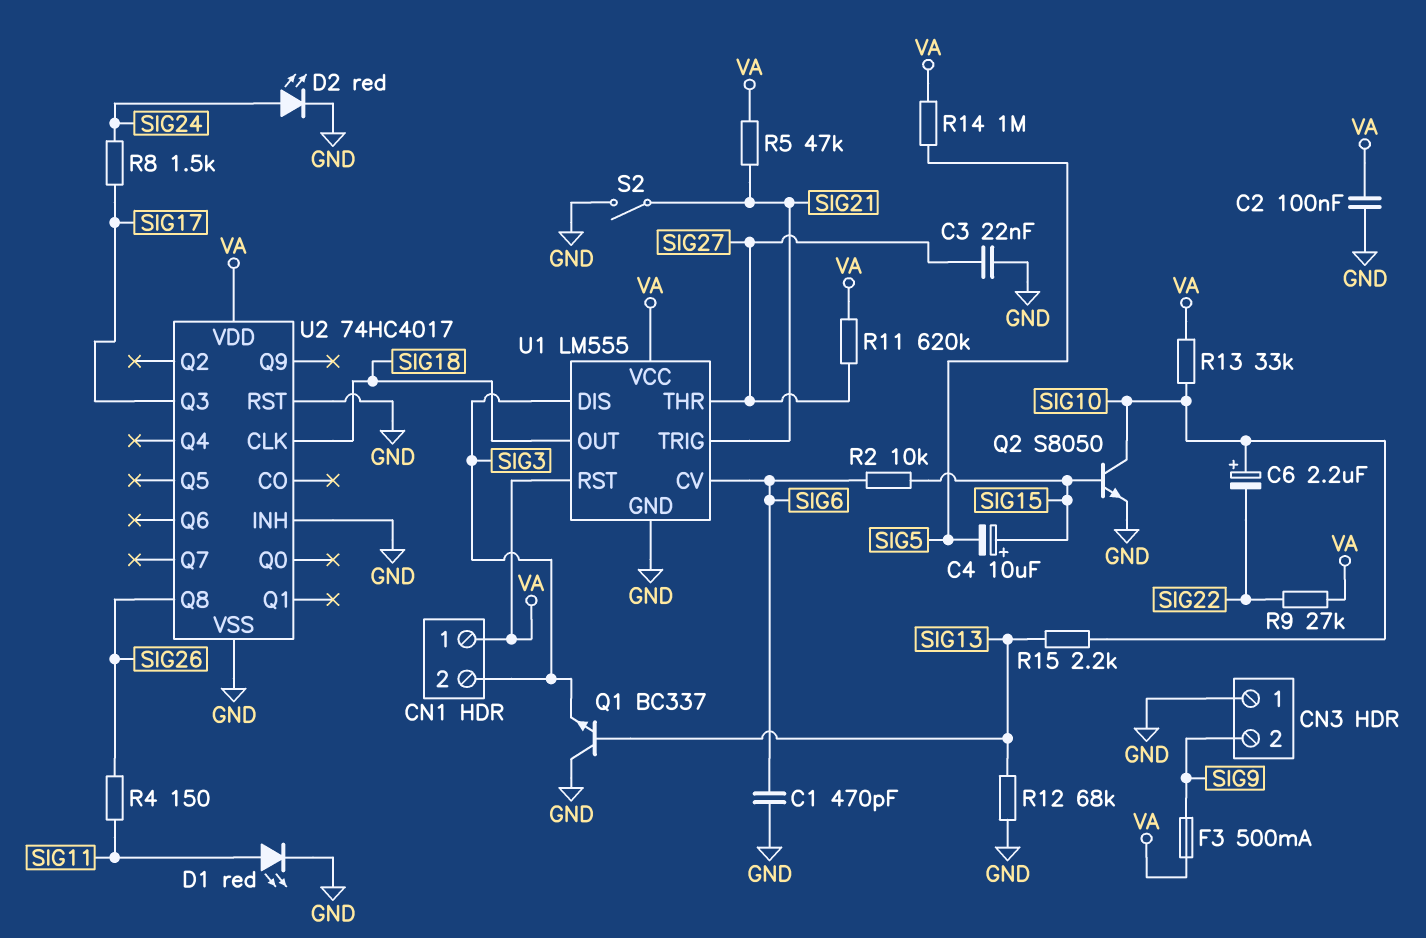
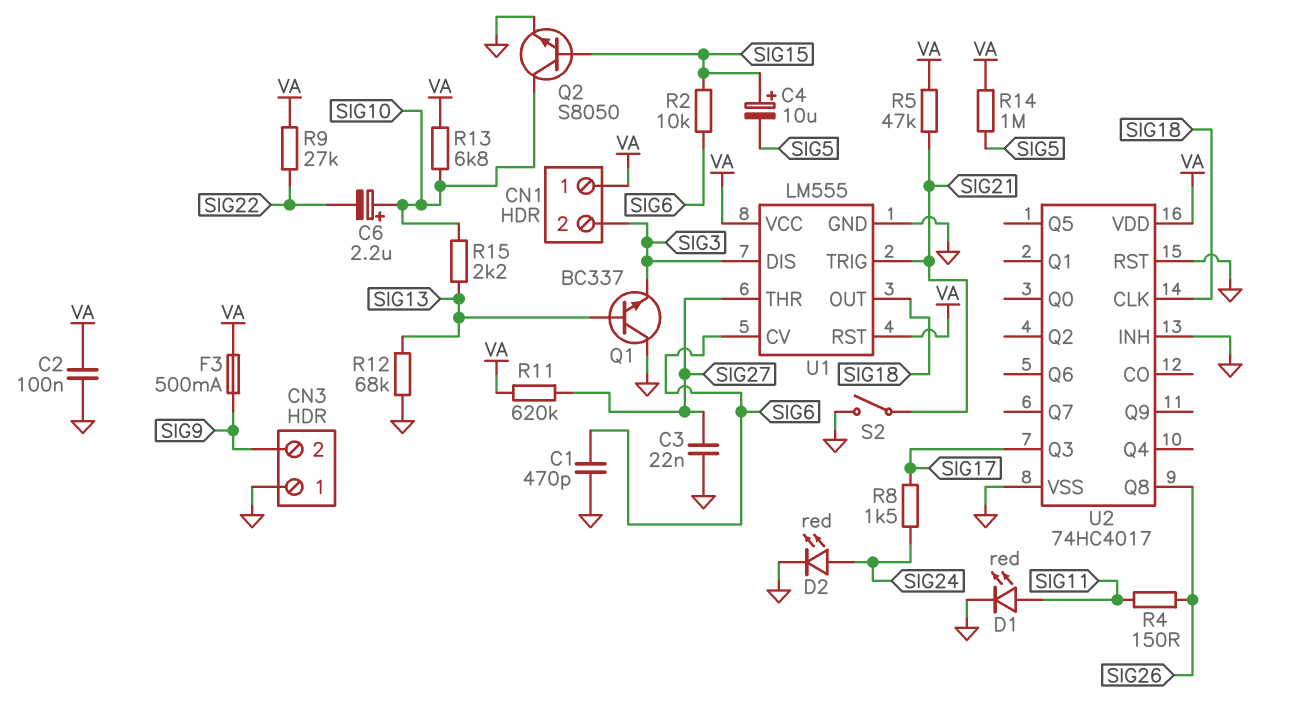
R13: 33k (SIG10, VA) -> 6.8k (SIG10, VA)

